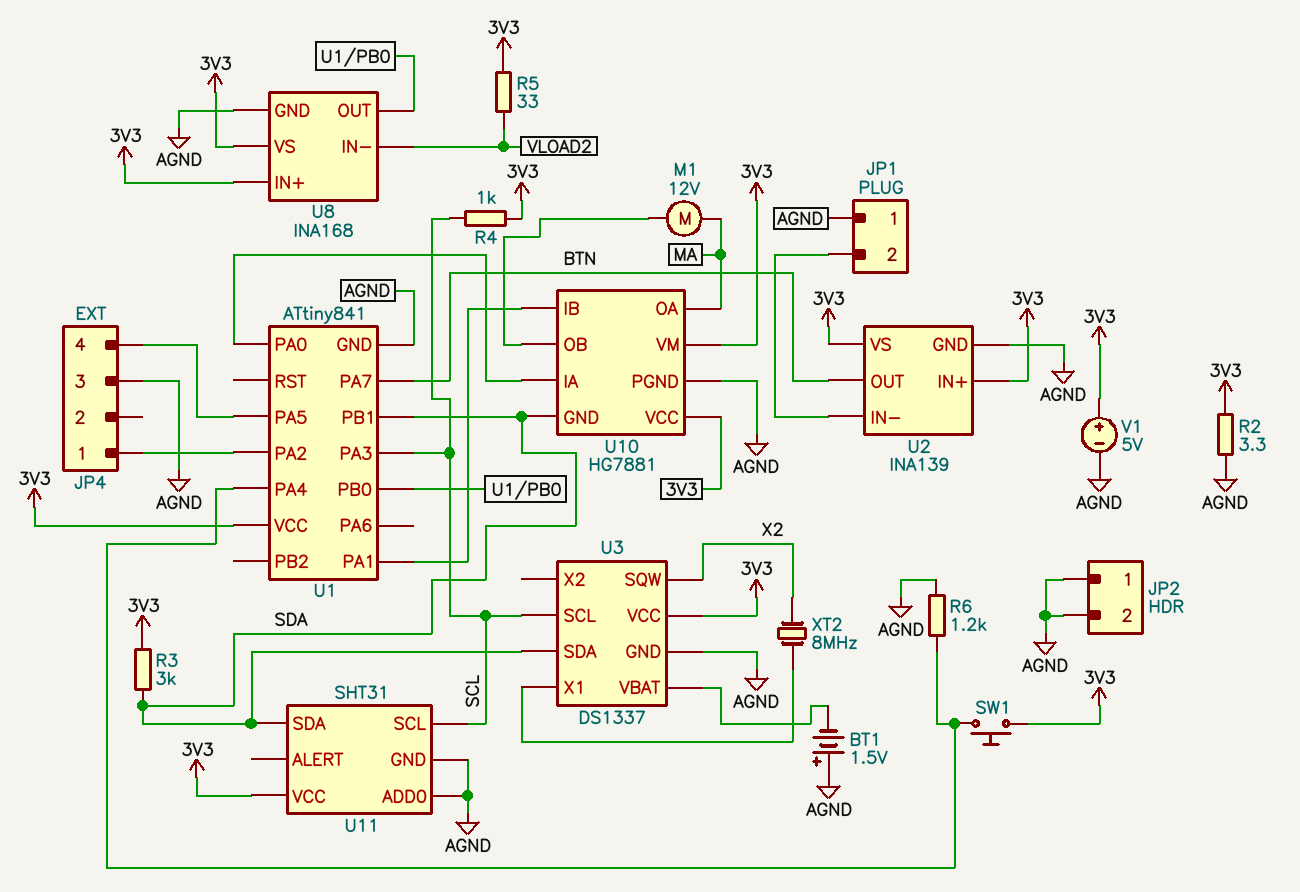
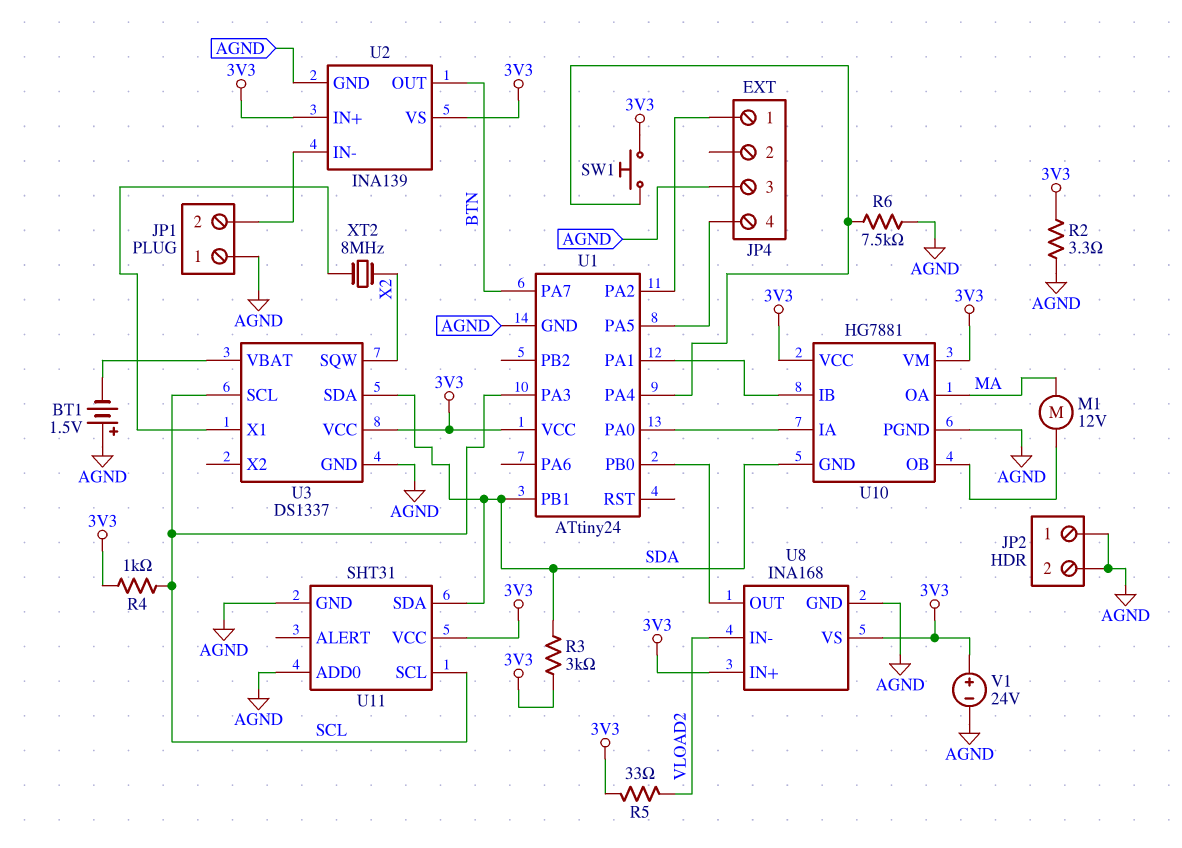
R6: 1.2k (AGND, U1/PA4) -> 7.5k (AGND, U1/PA4)
U1: ATtiny841 -> ATtiny24
V1: 5V (plus 3V3, minus AGND) -> 24V (plus 3V3, minus AGND)

